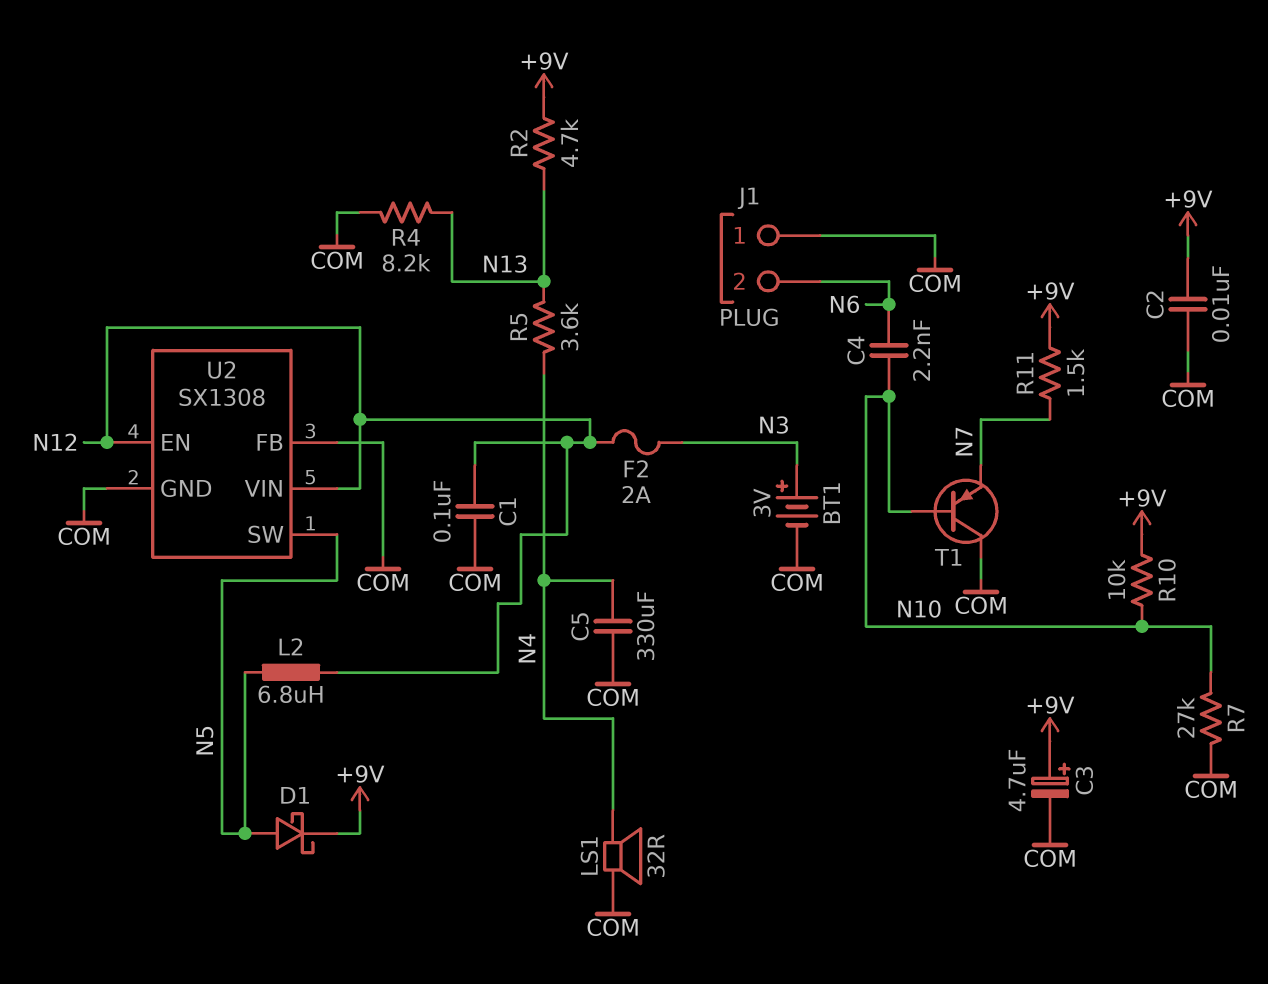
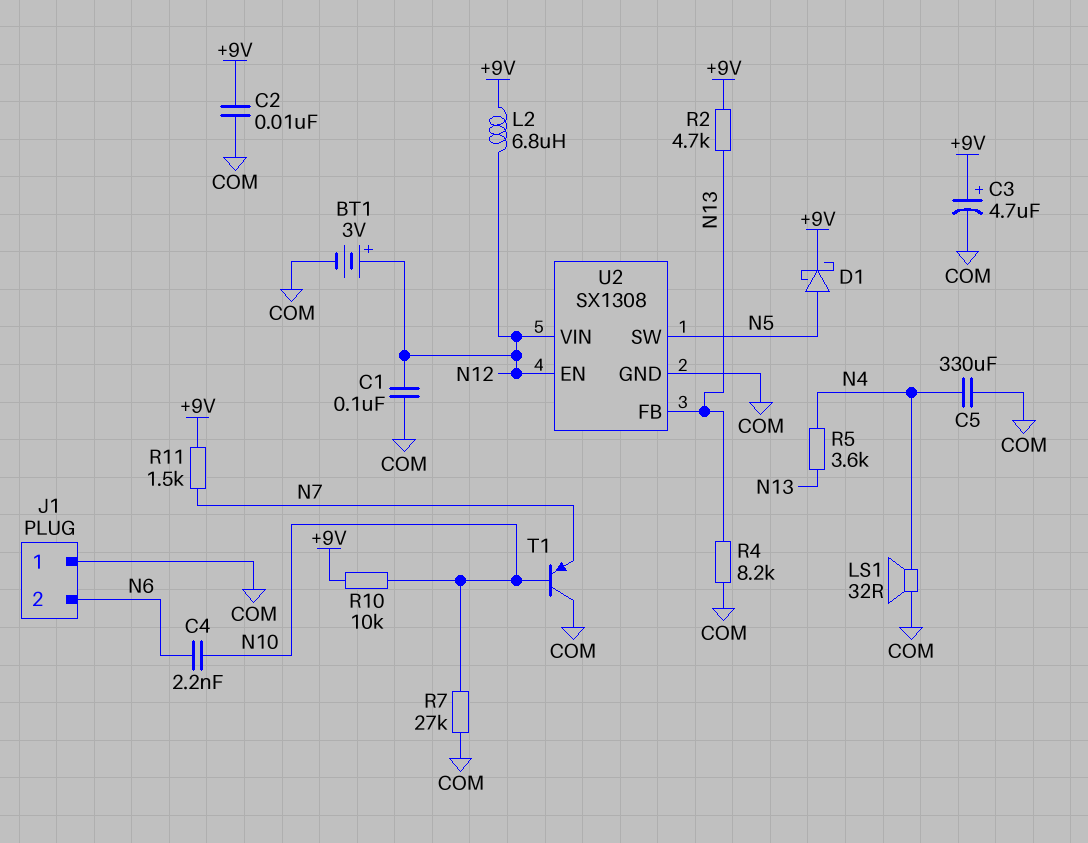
BT1: 3V (plus N3, minus COM) -> 3V (plus N12, minus COM)
F2: 2A (N3, N12) -> none
L2: 6.8uH (N5, N12) -> 6.8uH (+9V, N12)
U2 pin FB: COM -> N13

